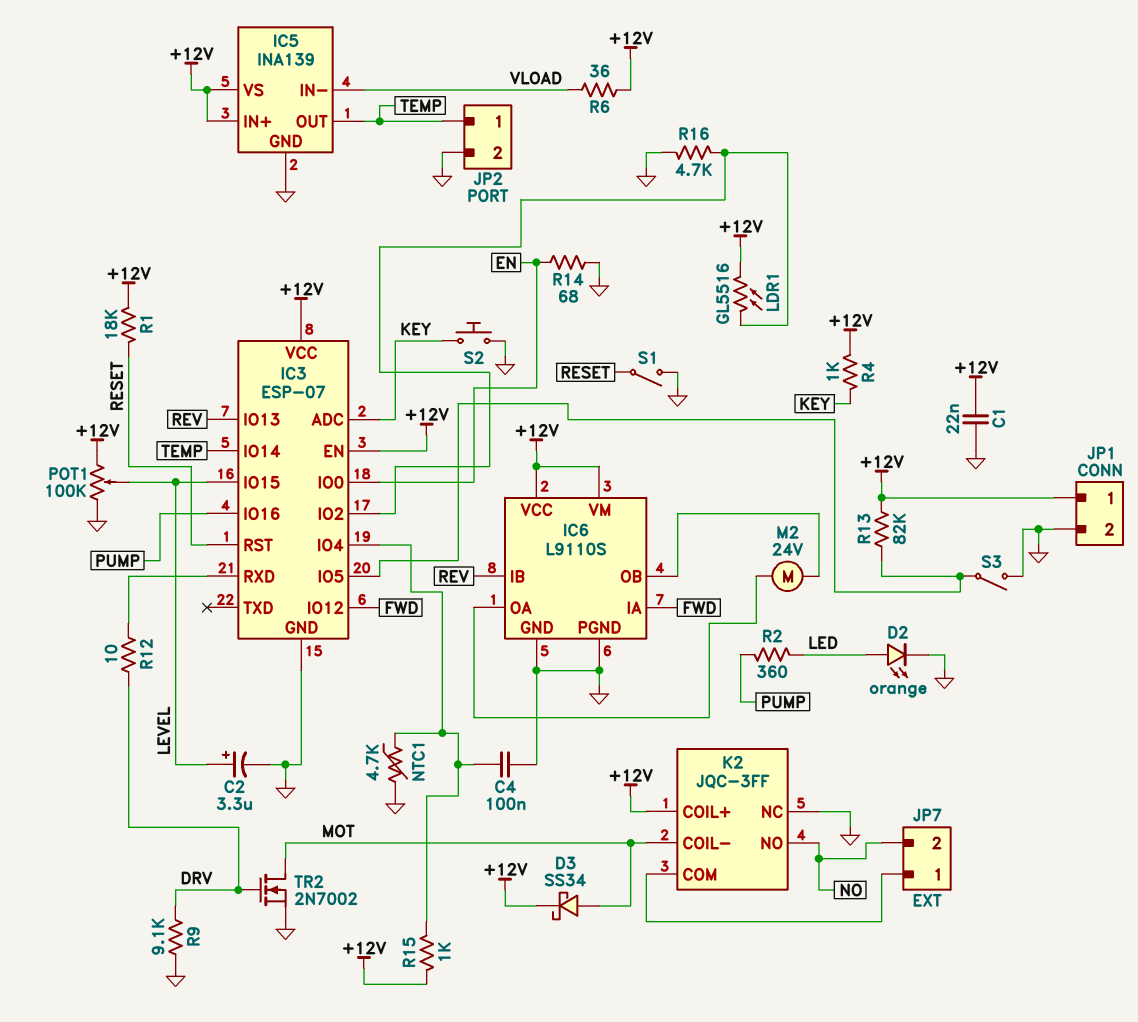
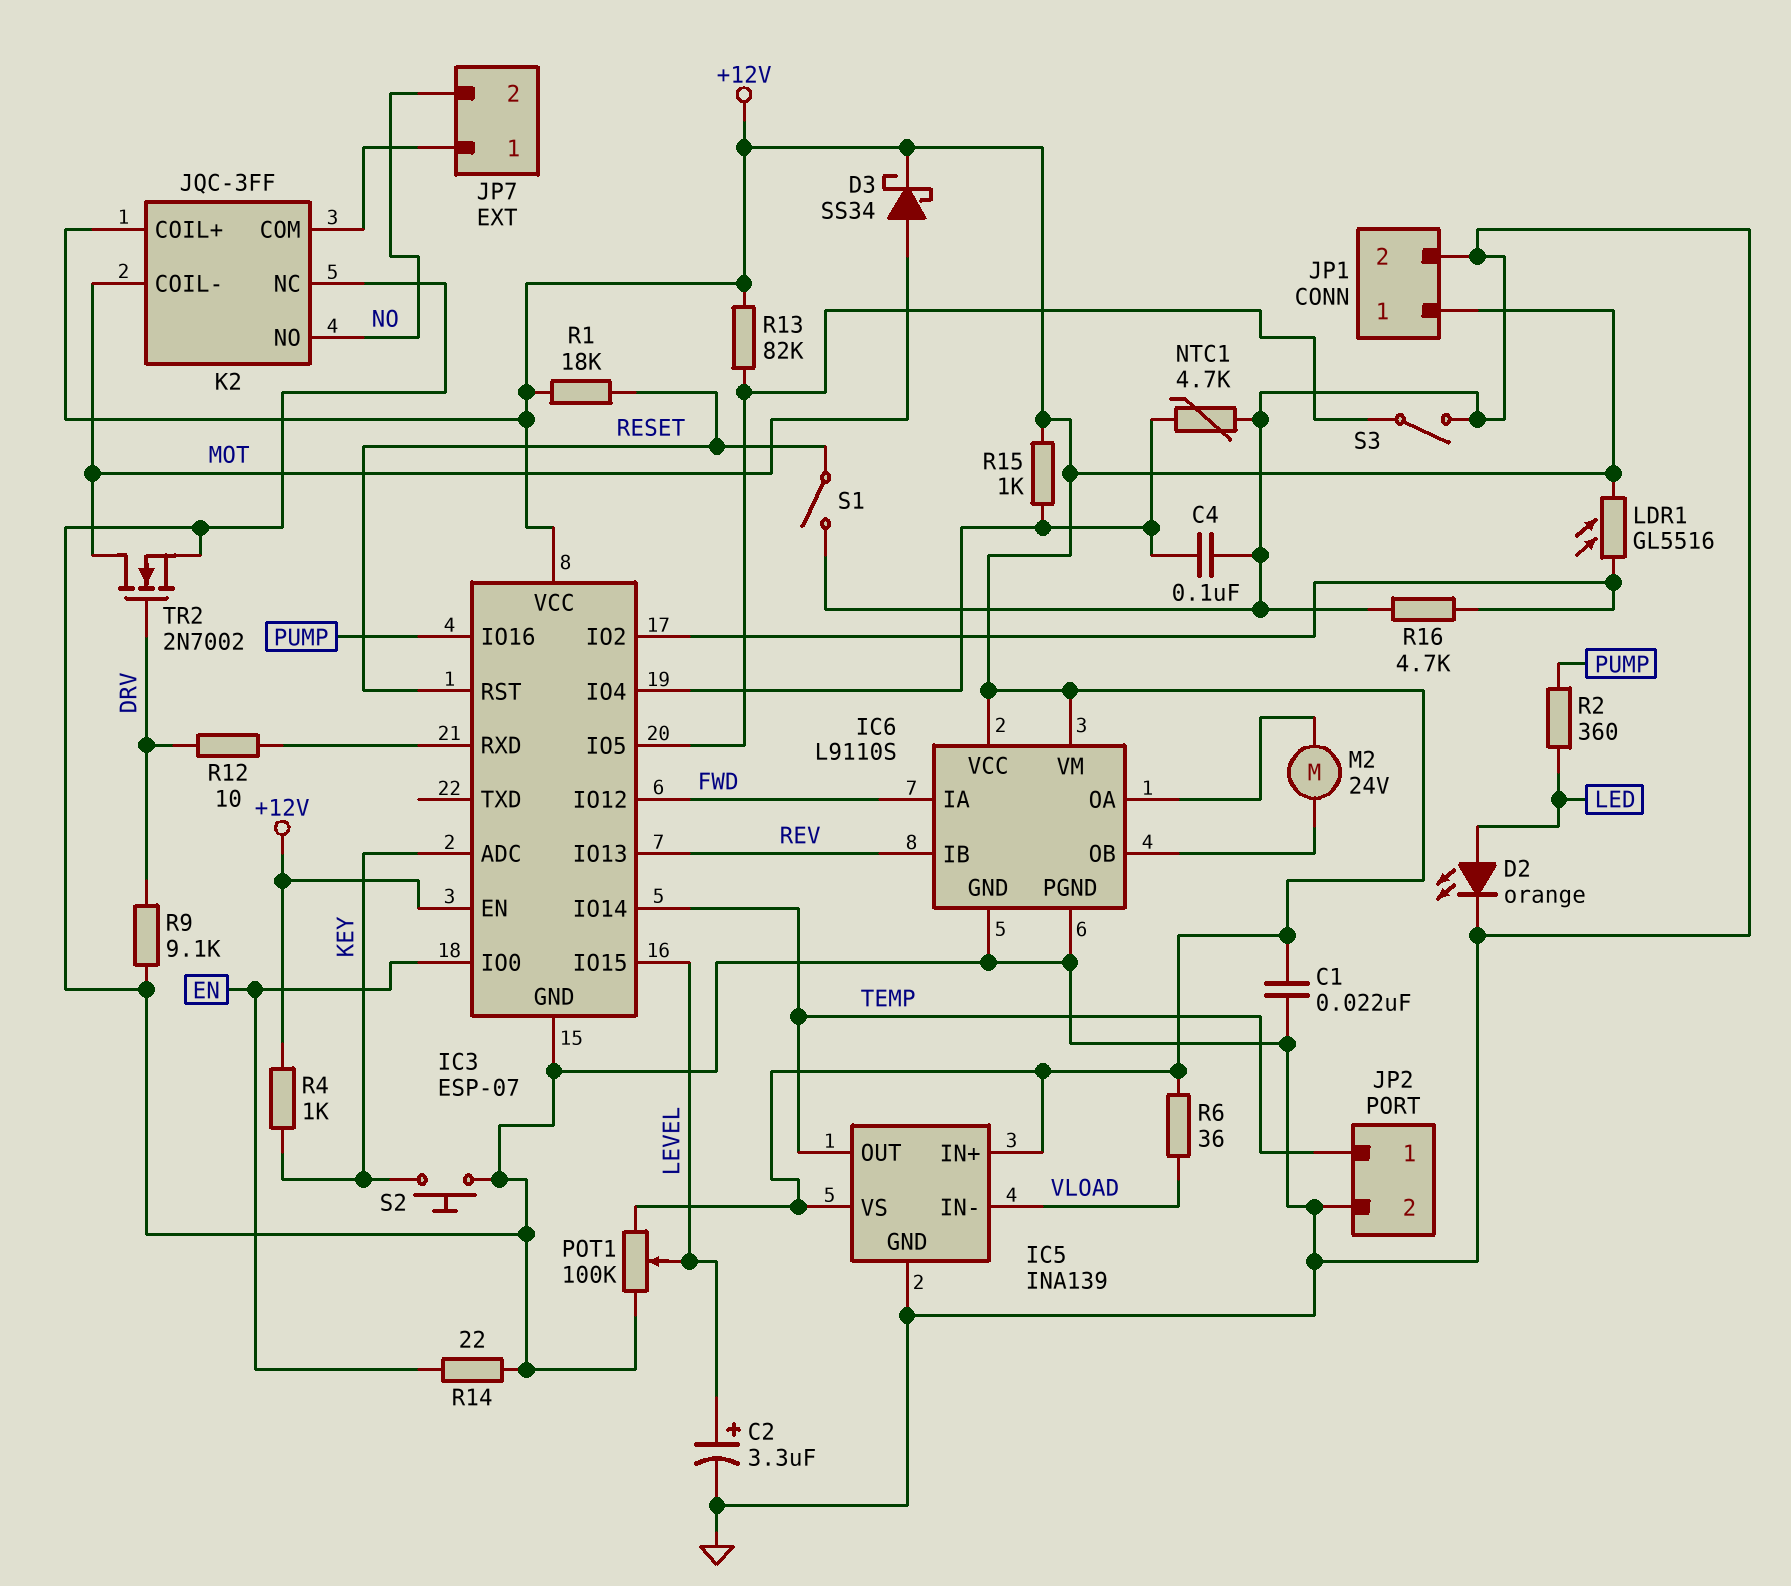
R14: 68 (EN, GND) -> 22 (EN, GND)

